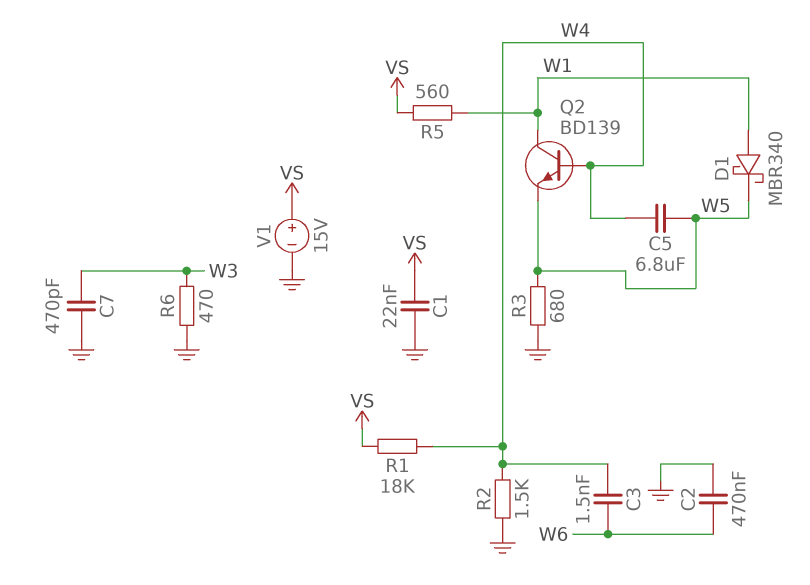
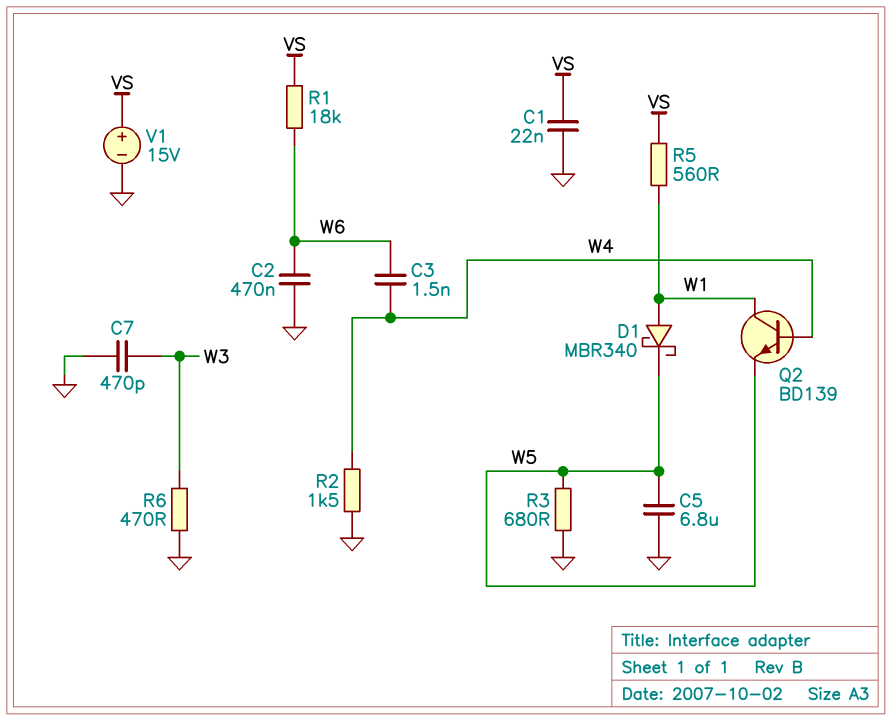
C5: 6.8uF (W4, W5) -> 6.8uF (GND, W5)
R1: 18k (VS, W4) -> 18k (VS, W6)

